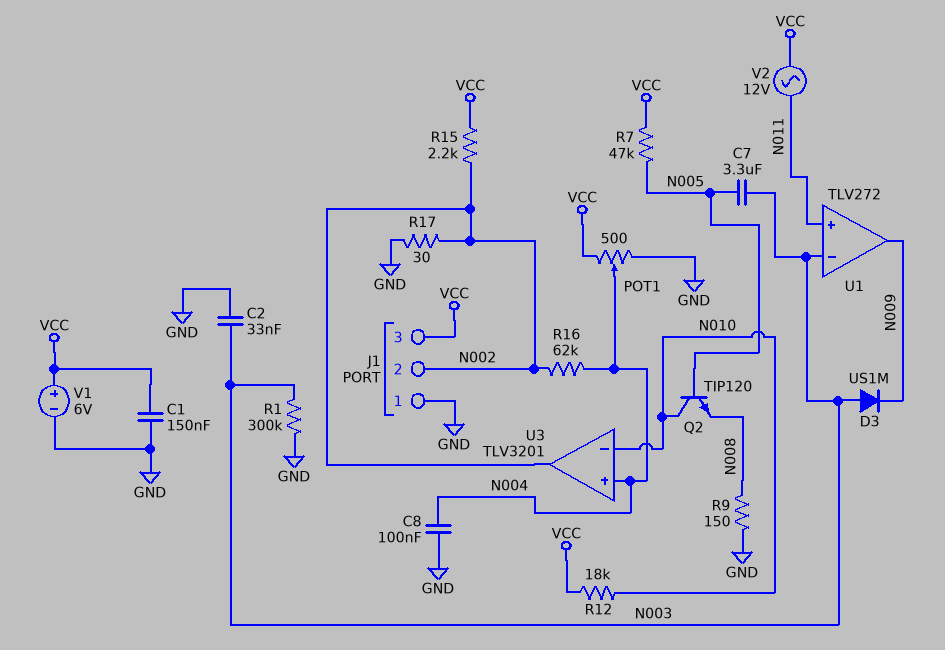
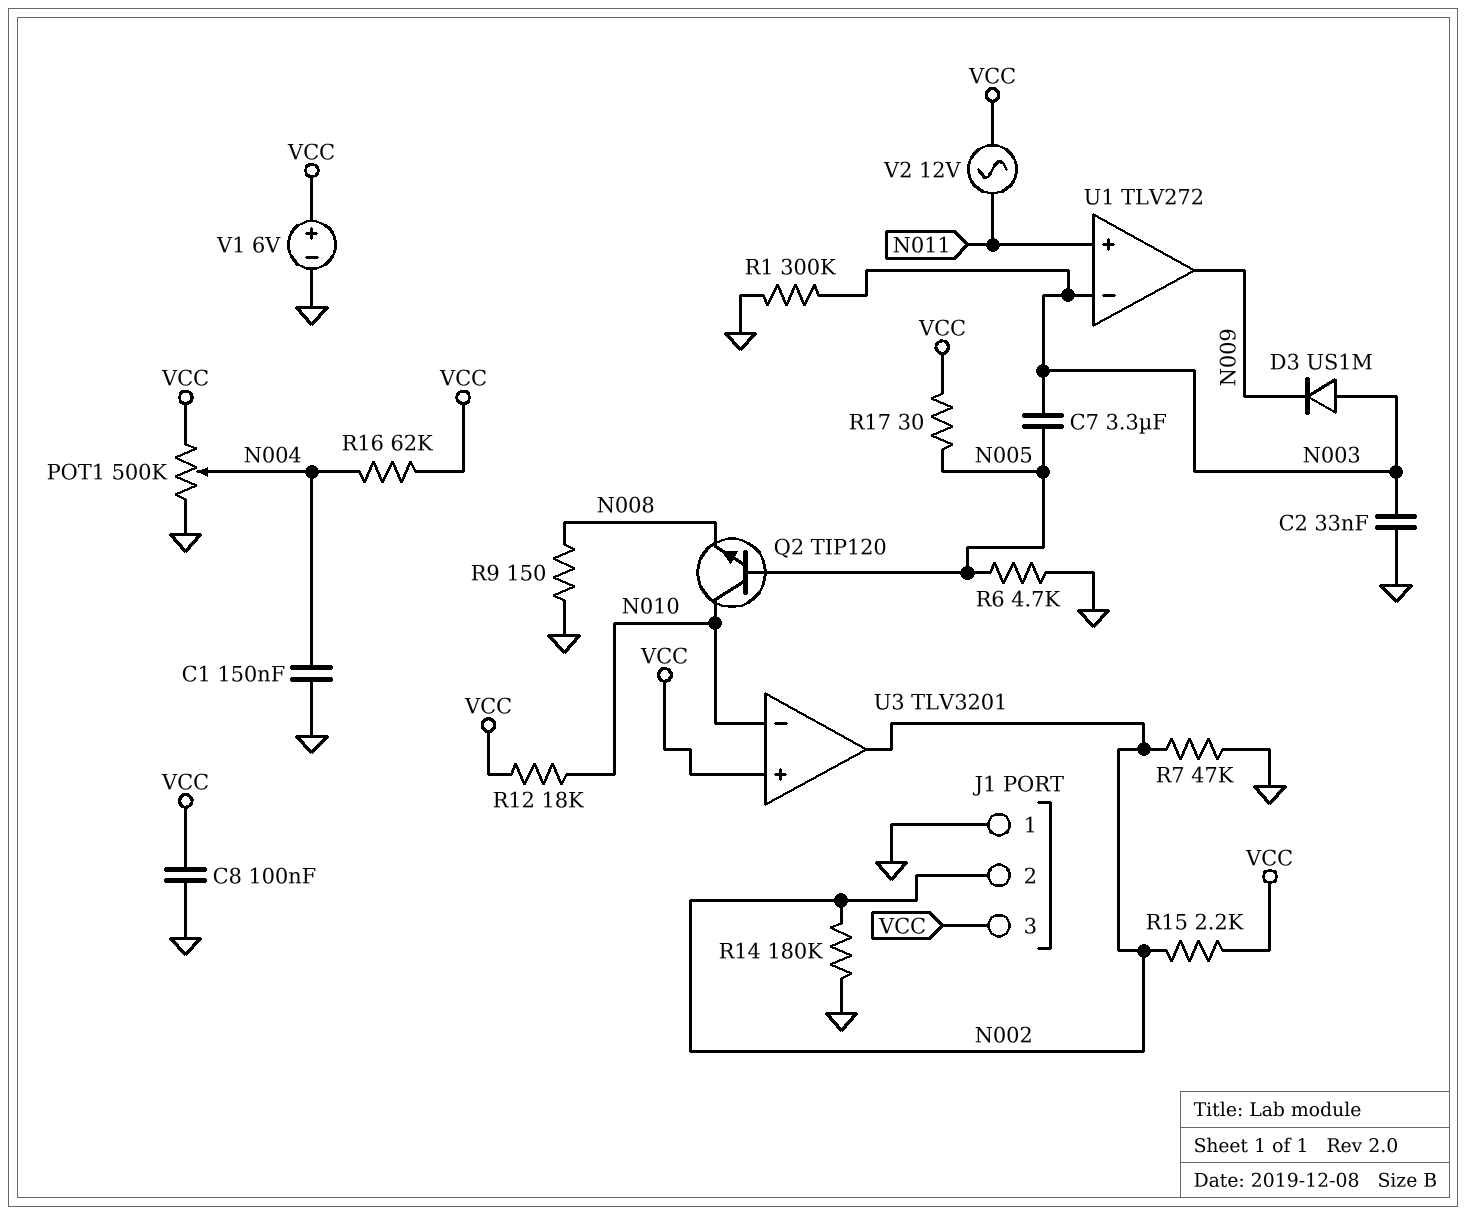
C1: 150nF (GND, VCC) -> 150nF (GND, N004)
C8: 100nF (GND, N004) -> 100nF (GND, VCC)
POT1: 500 (GND, VCC, wiper N004) -> 500k (GND, VCC, wiper N004)
R6: none -> 4.7k (GND, N005)
R7: 47k (N005, VCC) -> 47k (GND, N002)
R14: none -> 180k (GND, N002)
R16: 62k (N002, N004) -> 62k (N004, VCC)
R17: 30 (GND, N002) -> 30 (N005, VCC)
U3 pin in+: N004 -> VCC

